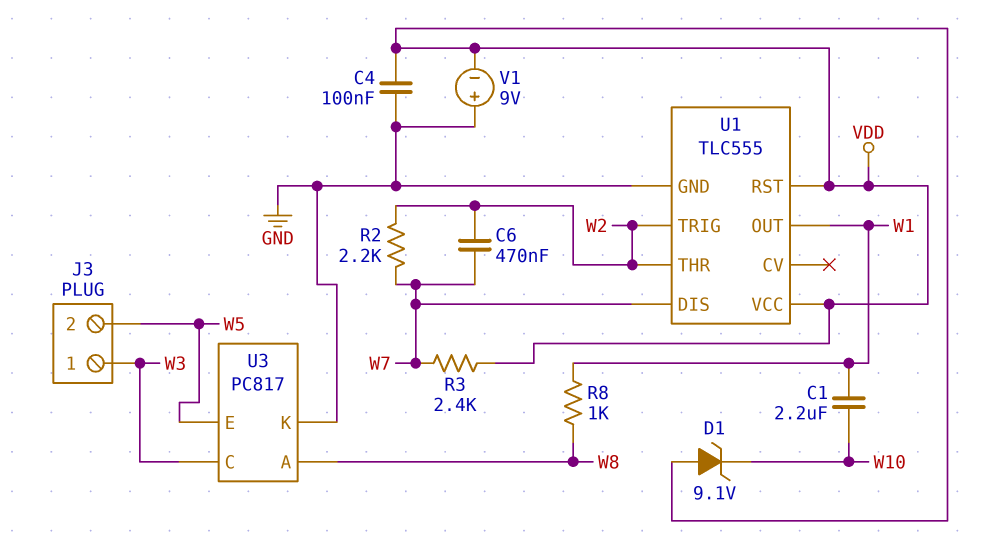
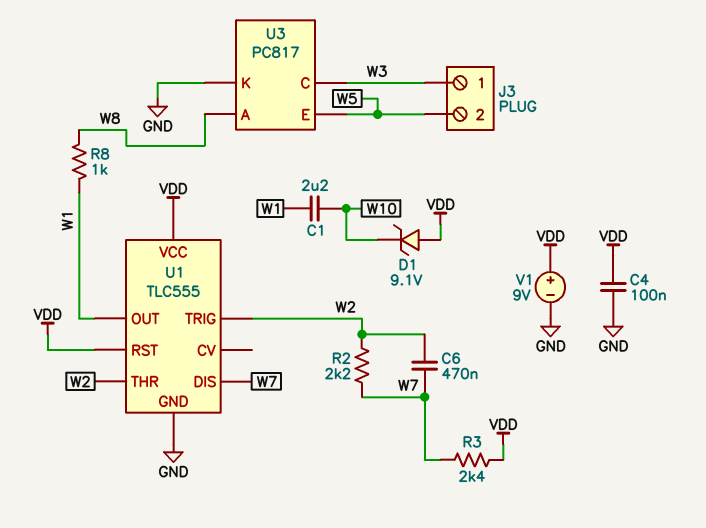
V1: 9V (plus GND, minus VDD) -> 9V (plus VDD, minus GND)

